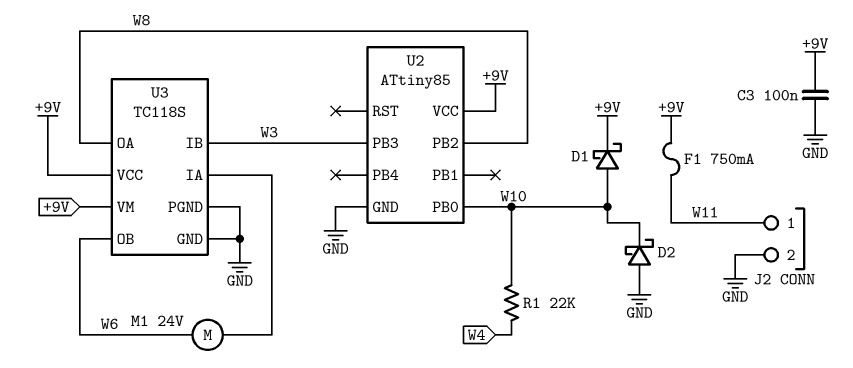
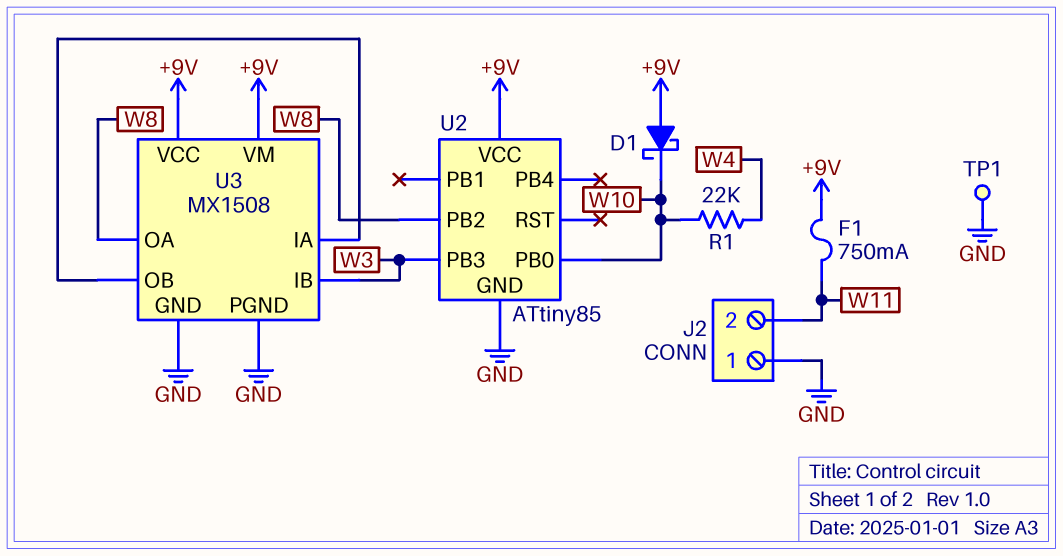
C3: 100nF (+9V, GND) -> none
D1: schottky (A W10, K +9V) -> schottky (A +9V, K W10)
D2: schottky (A GND, K W10) -> none
J2 pin 1: W11 -> GND
J2 pin 2: GND -> W11
M1: motor 24V (U3/IA, W6) -> none
TP1: none -> test point (GND)
U3: TC118S -> MX1508
U3 pin OB: W6 -> U3/IA

